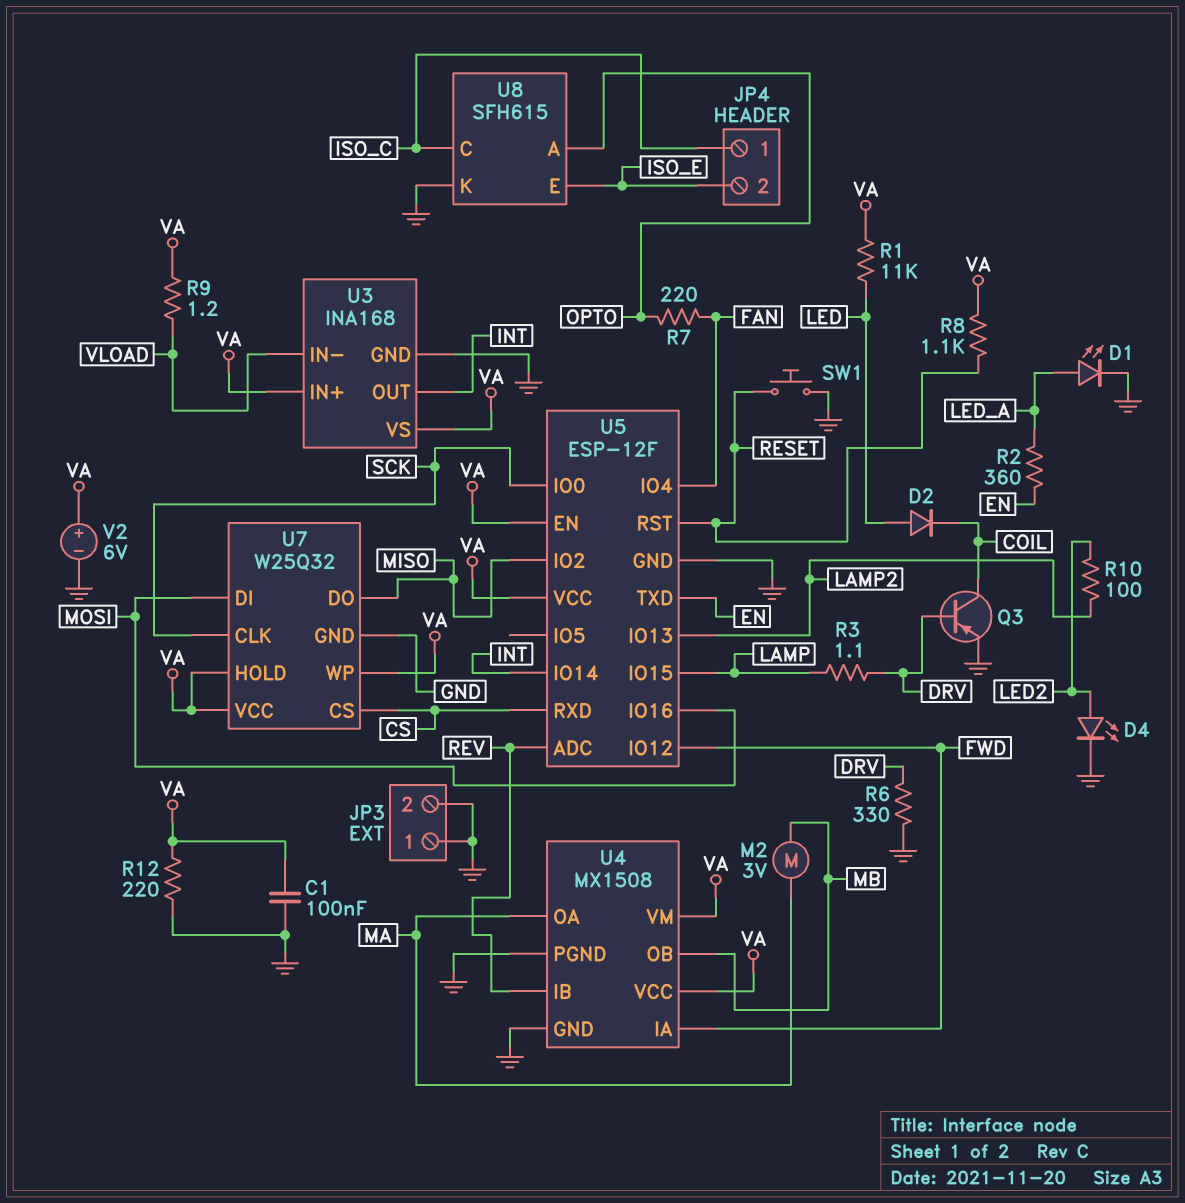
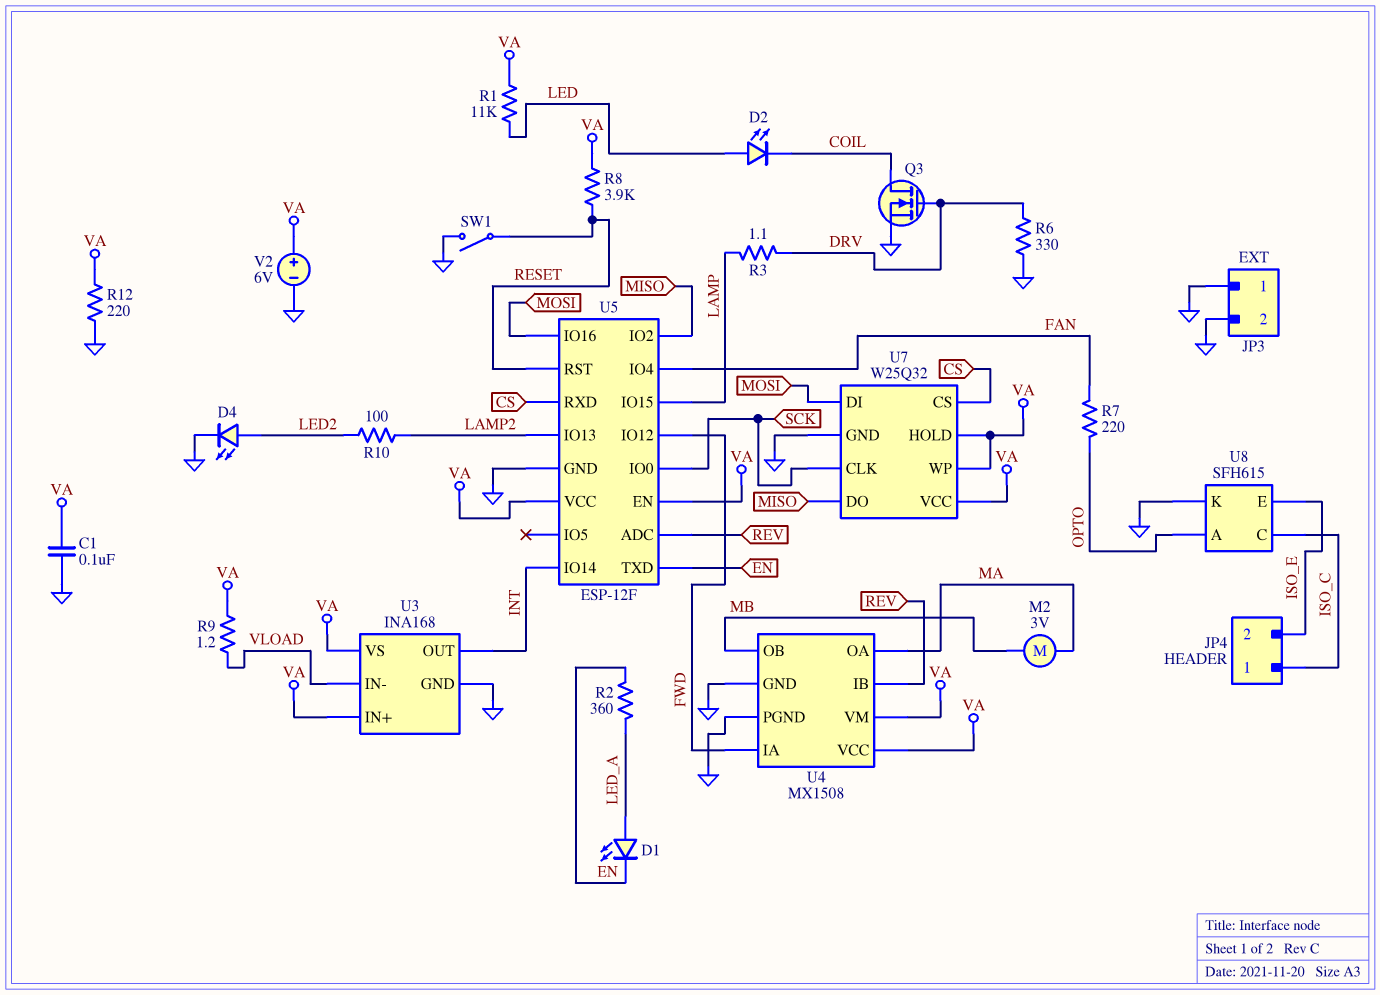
D1: LED (A LED_A, K GND) -> LED (A LED_A, K EN)
D2: diode (A LED, K COIL) -> LED (A LED, K COIL)
Q3: PNP (B DRV, C COIL, E GND) -> NMOS (G DRV, D COIL, S GND)
R8: 1.1k (RESET, VA) -> 3.9k (RESET, VA)
SW1: button (GND, RESET) -> switch (GND, RESET)

